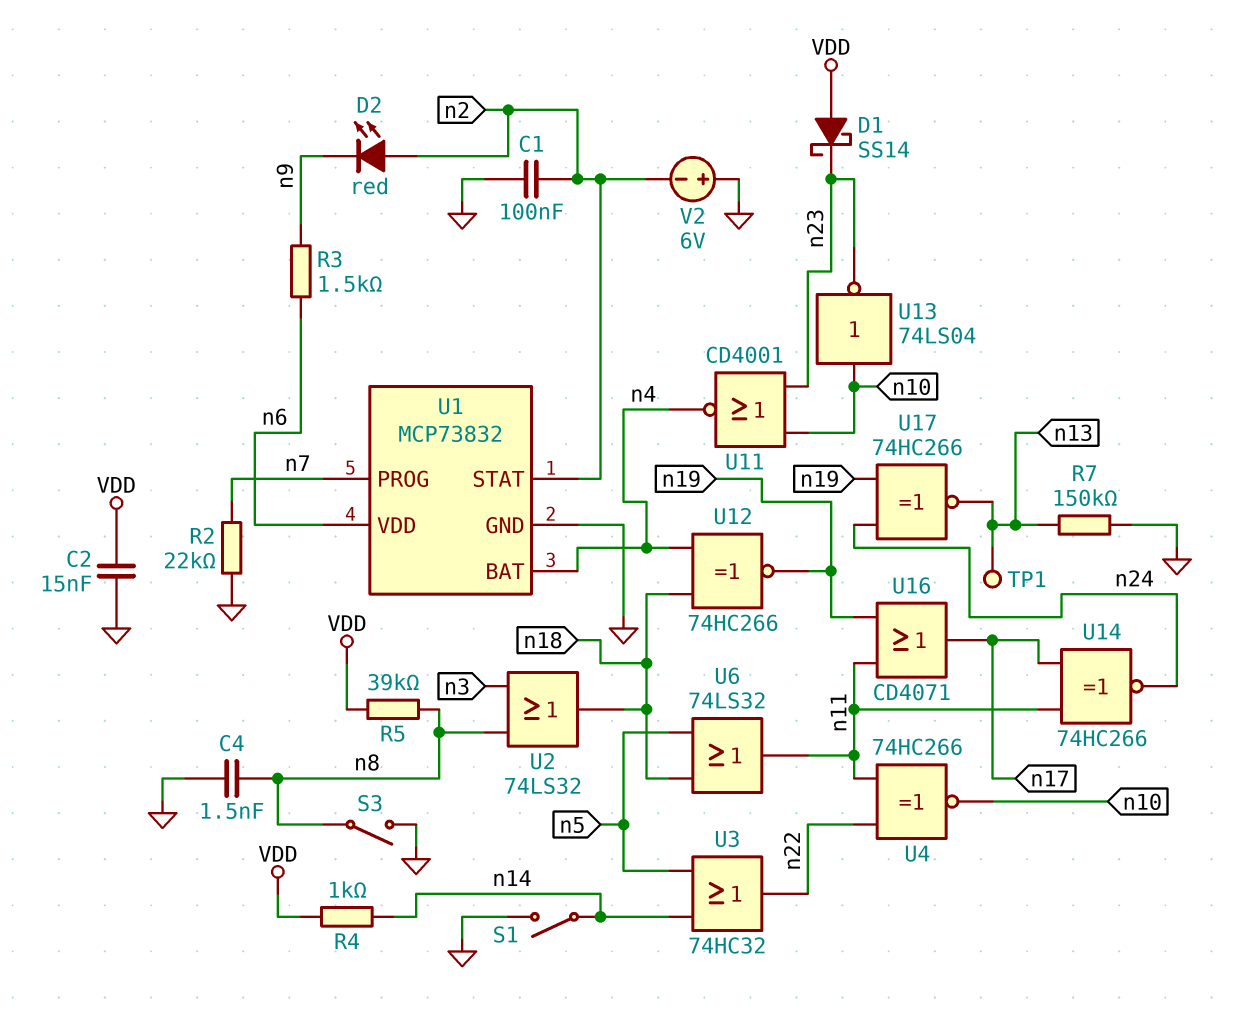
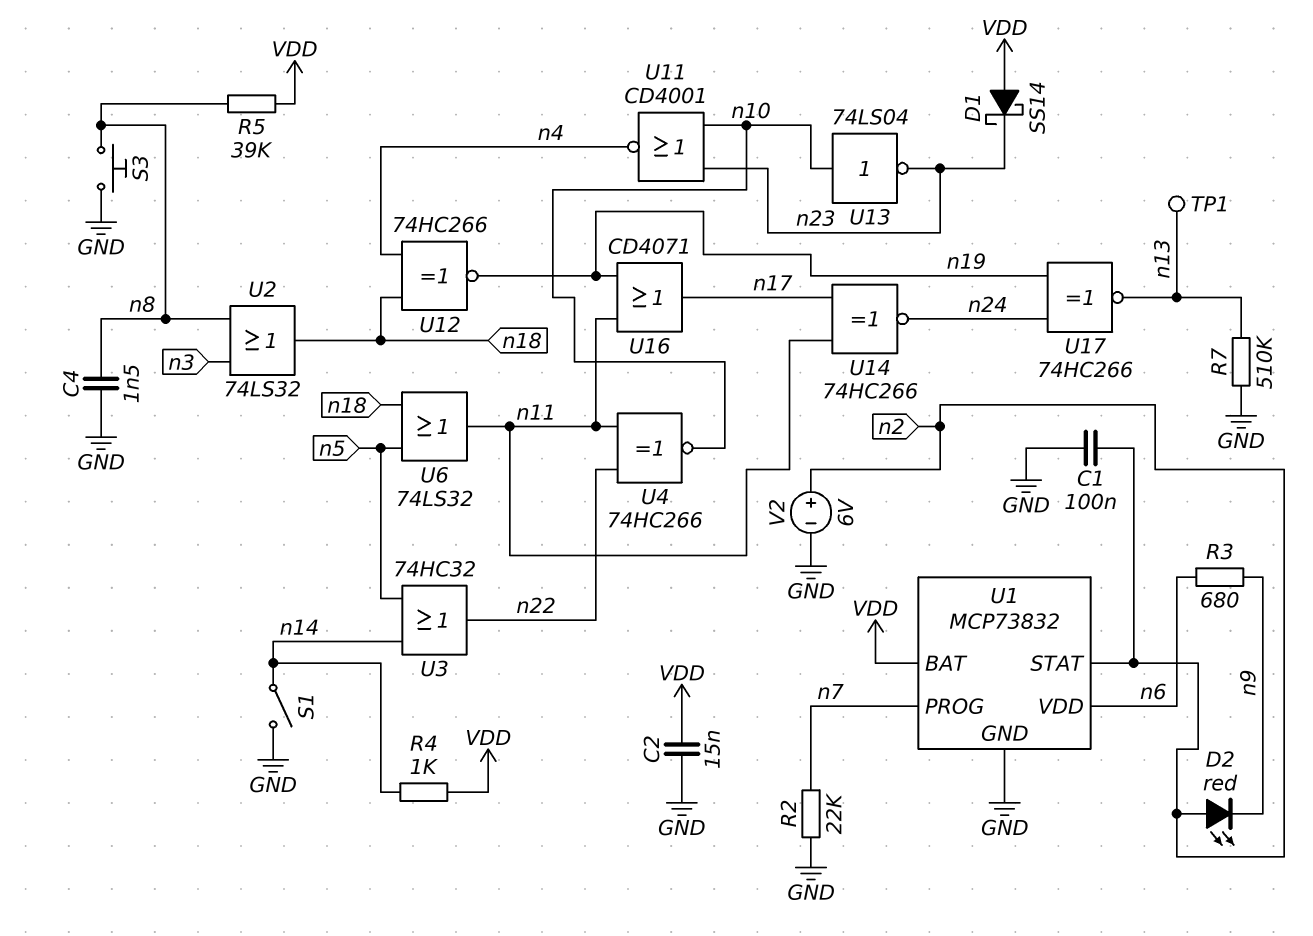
R3: 1.5k (n6, n9) -> 680 (n6, n9)
R7: 150k (GND, n13) -> 510k (GND, n13)
S3: switch (GND, n8) -> button (GND, n8)
U1 pin BAT: n4 -> VDD
V2: 6V (plus GND, minus n2) -> 6V (plus n2, minus GND)

